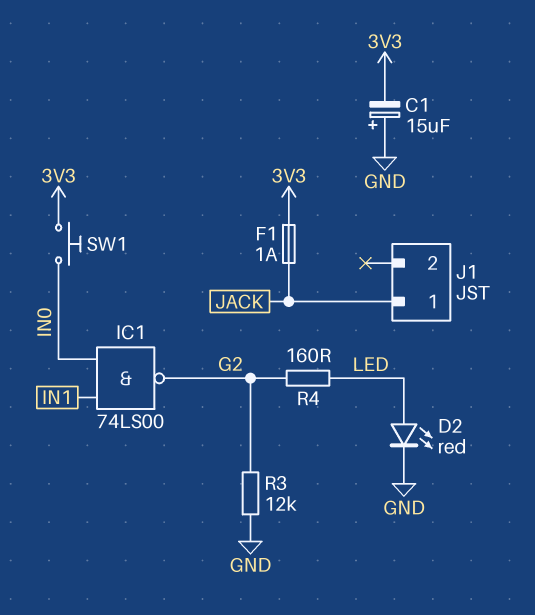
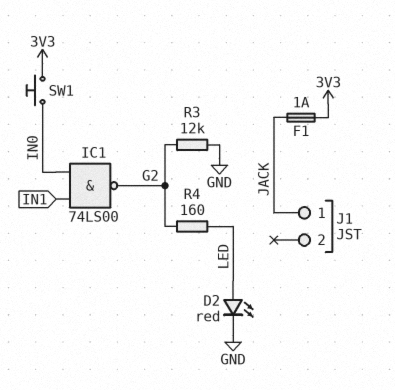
C1: 15uF (plus GND, minus 3V3) -> none

